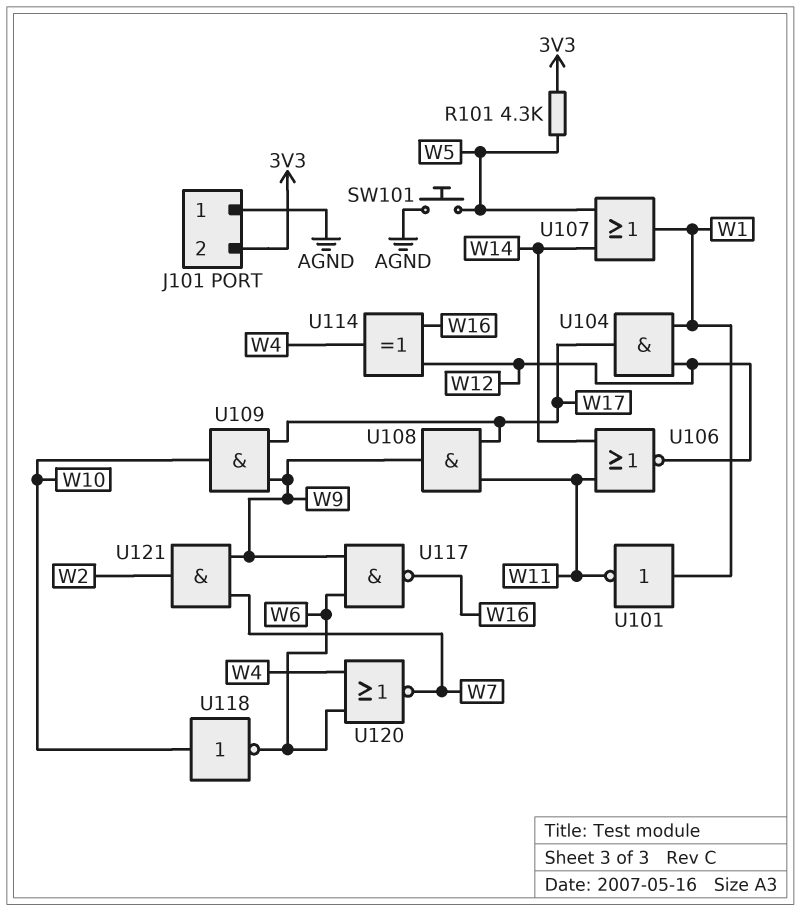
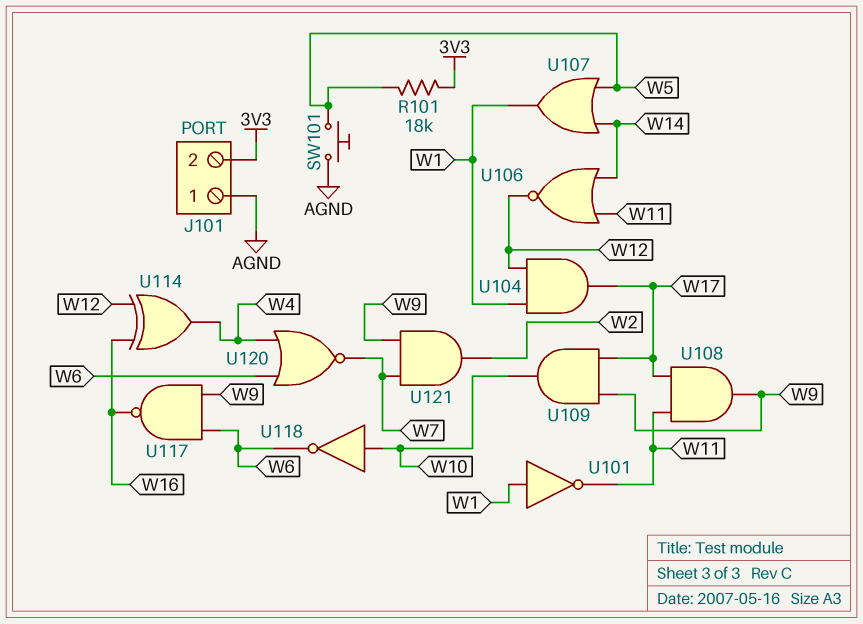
R101: 4.3k (3V3, W5) -> 18k (3V3, W5)

